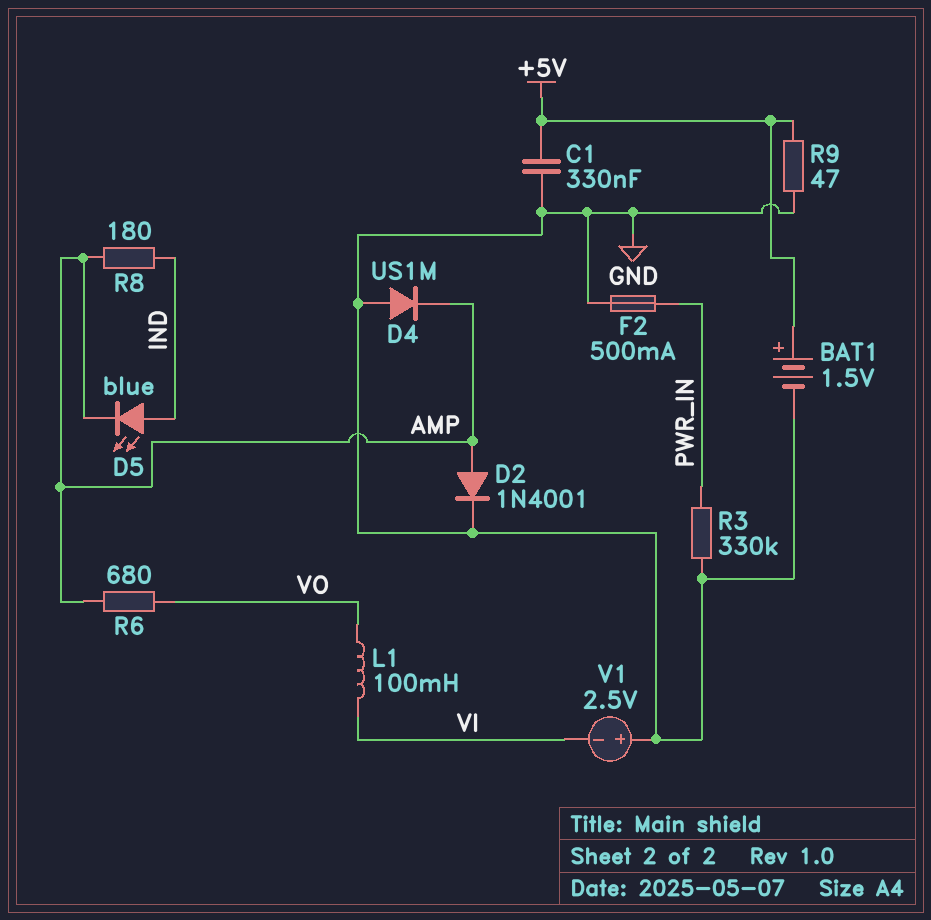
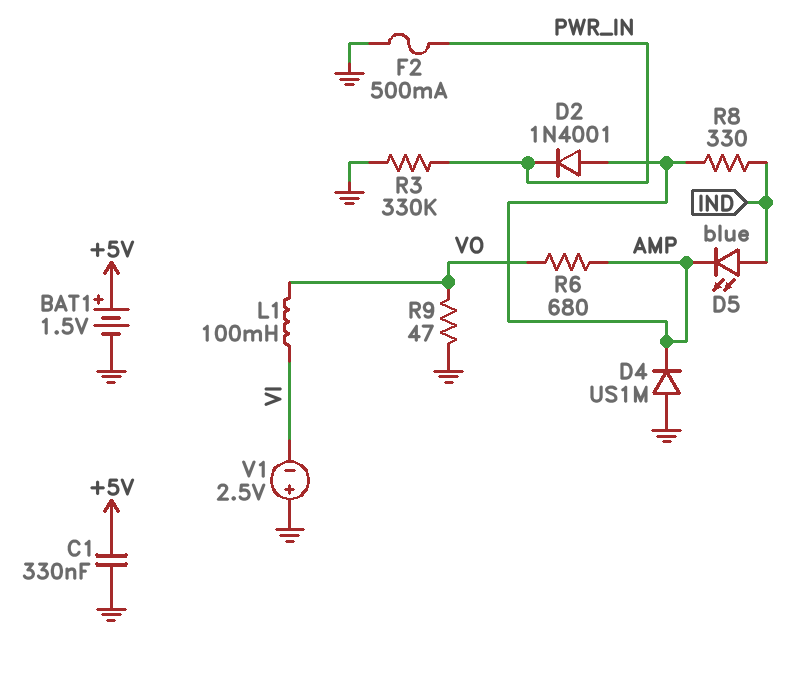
D2: diode 1N4001 (A AMP, K GND) -> diode 1N4001 (A AMP, K PWR_IN)
R8: 180 (AMP, IND) -> 330 (AMP, IND)
R9: 47 (+5V, GND) -> 47 (GND, VO)

